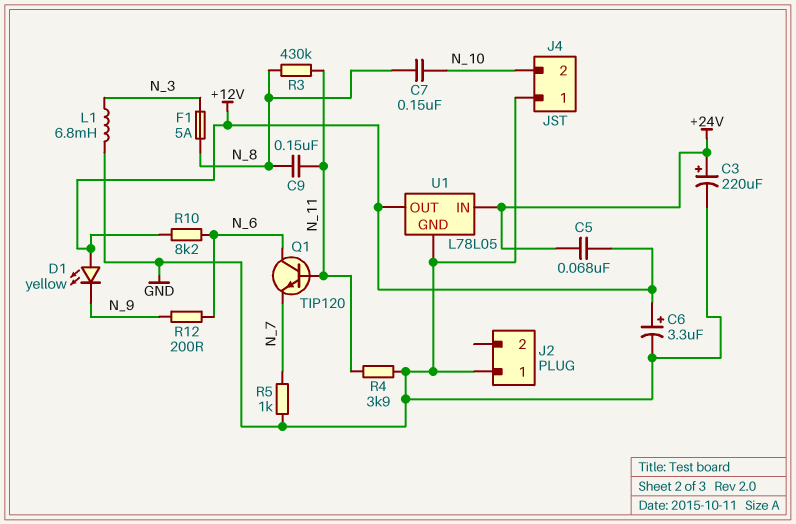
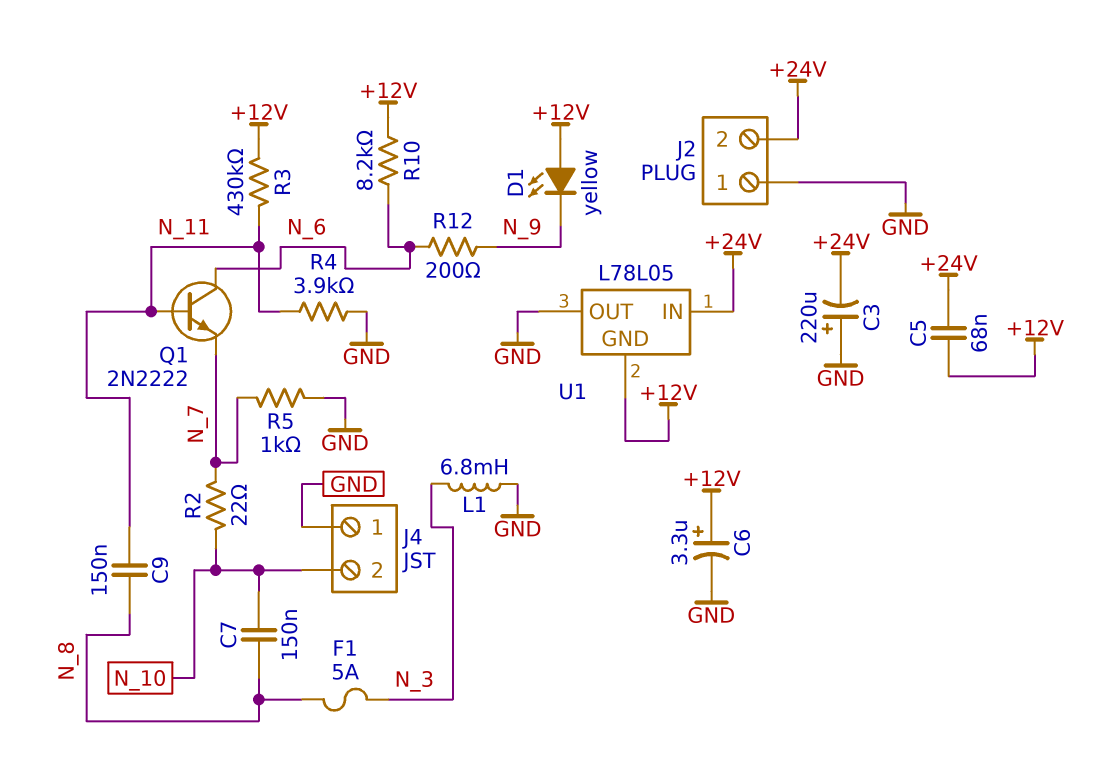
C3: 220uF (plus +24V, minus GND) -> 220uF (plus GND, minus +24V)
J2 pin 2: none -> +24V
Q1: NPN TIP120 (B N_11, C N_6, E N_7) -> NPN 2N2222 (B N_11, C N_6, E N_7)
R2: none -> 22 (N_7, N_10)
R3: 430k (N_8, N_11) -> 430k (+12V, N_11)
U1 pin GND: GND -> +12V
U1 pin OUT: +12V -> GND

